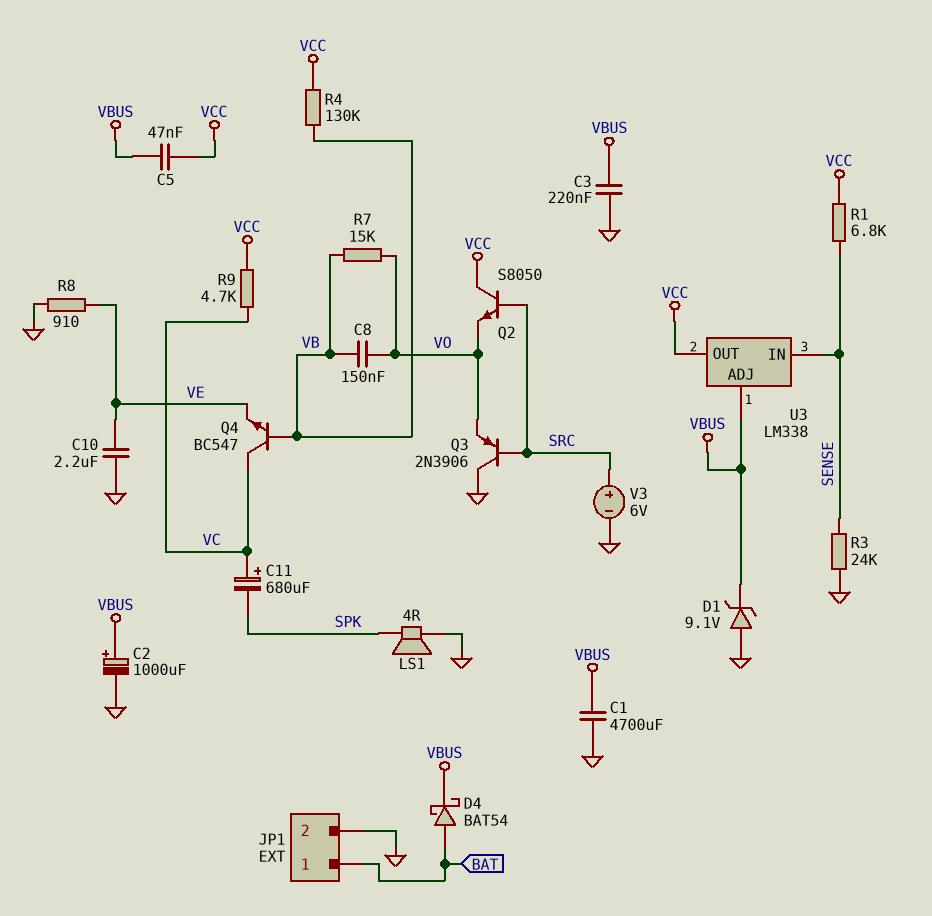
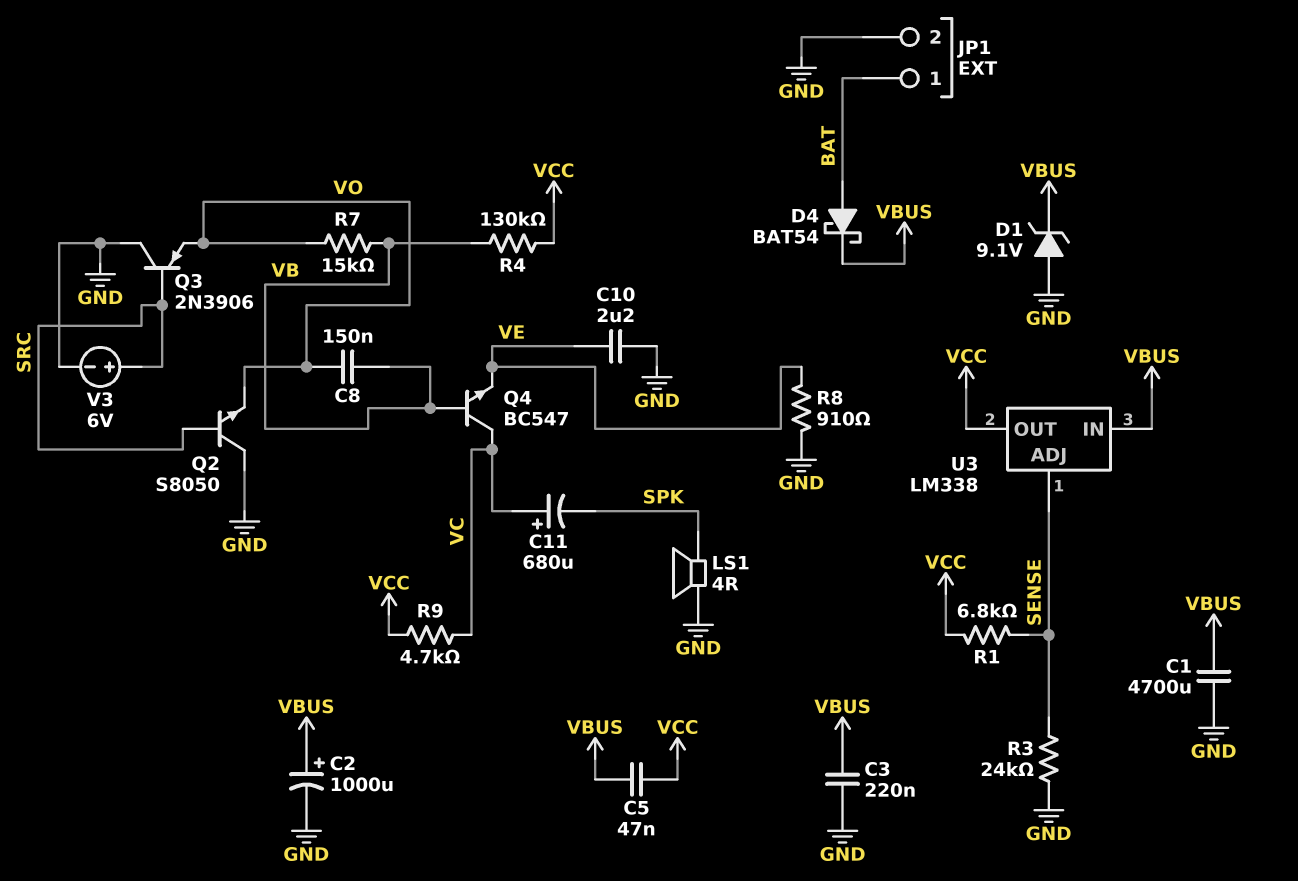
Q2: NPN S8050 (B SRC, C VCC, E VO) -> NPN S8050 (B SRC, C GND, E VO)
U3 pin ADJ: VBUS -> SENSE
U3 pin IN: SENSE -> VBUS

